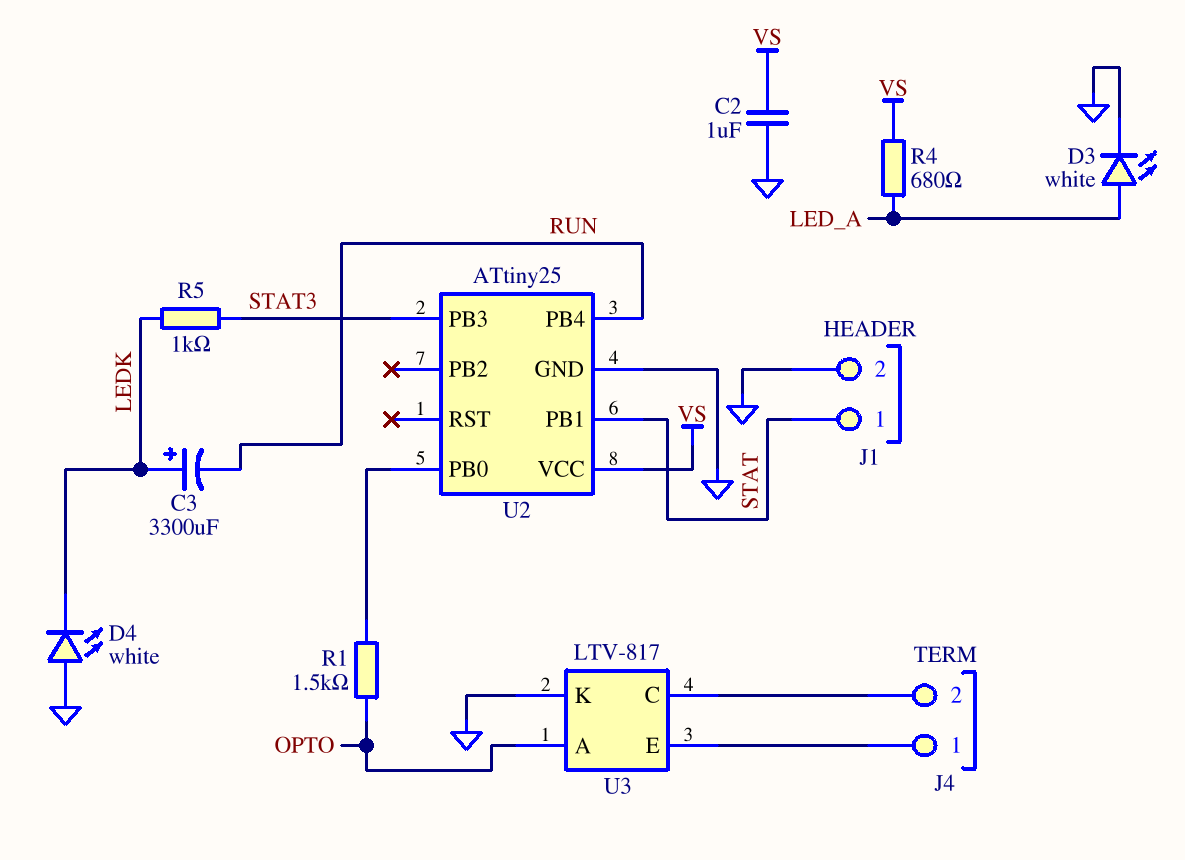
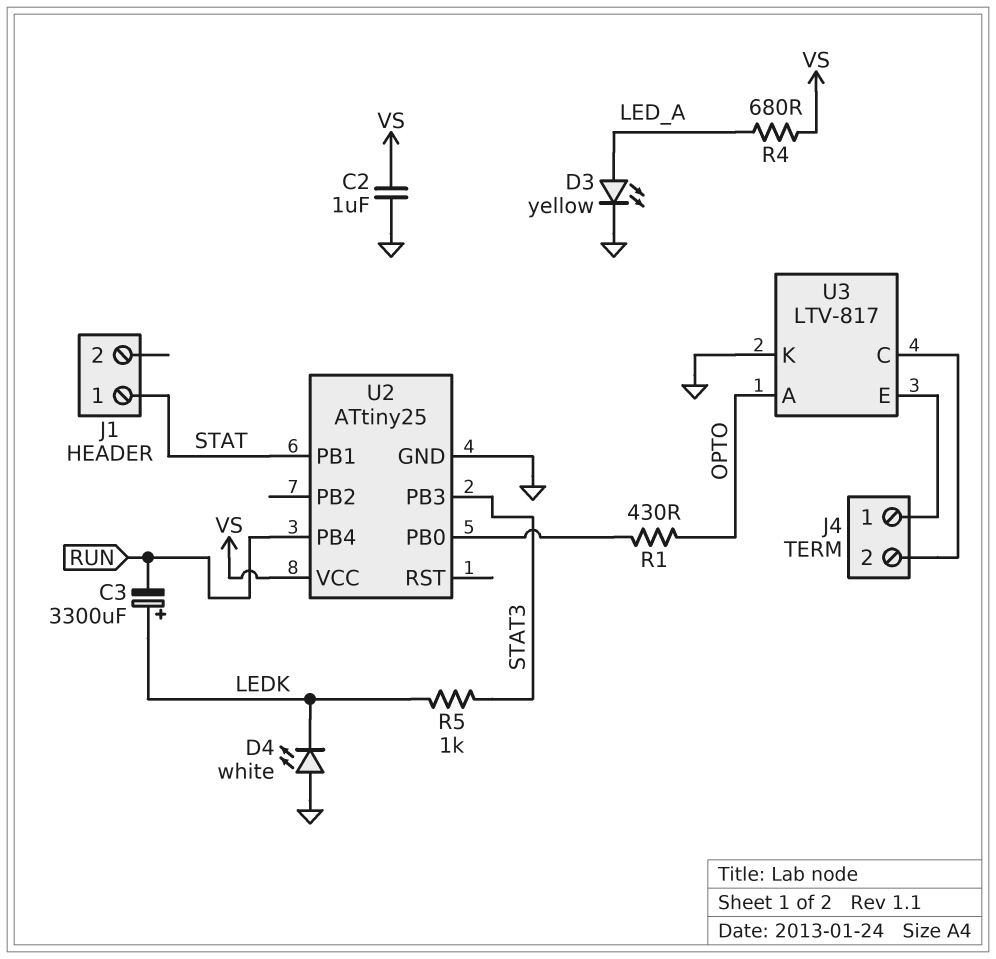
D3: LED white (A LED_A, K GND) -> LED yellow (A LED_A, K GND)
J1 pin 2: GND -> none
R1: 1.5k (OPTO, U2/PB0) -> 430 (OPTO, U2/PB0)

